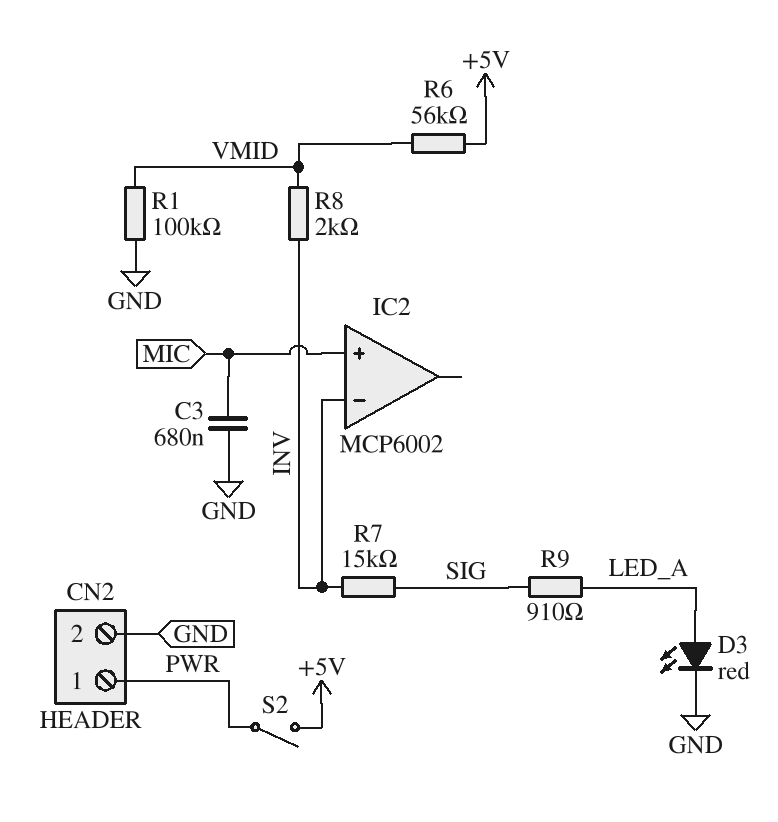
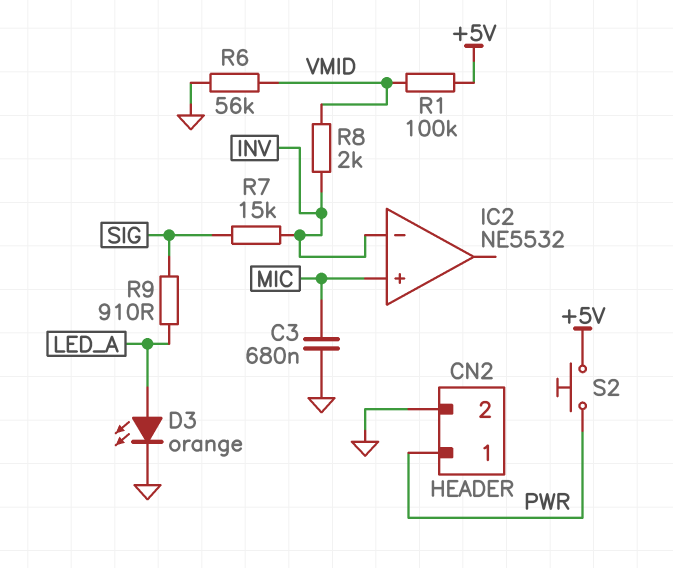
D3: LED red (A LED_A, K GND) -> LED orange (A LED_A, K GND)
IC2: MCP6002 -> NE5532
R1: 100k (GND, VMID) -> 100k (+5V, VMID)
R6: 56k (+5V, VMID) -> 56k (GND, VMID)
S2: switch (+5V, PWR) -> button (+5V, PWR)

